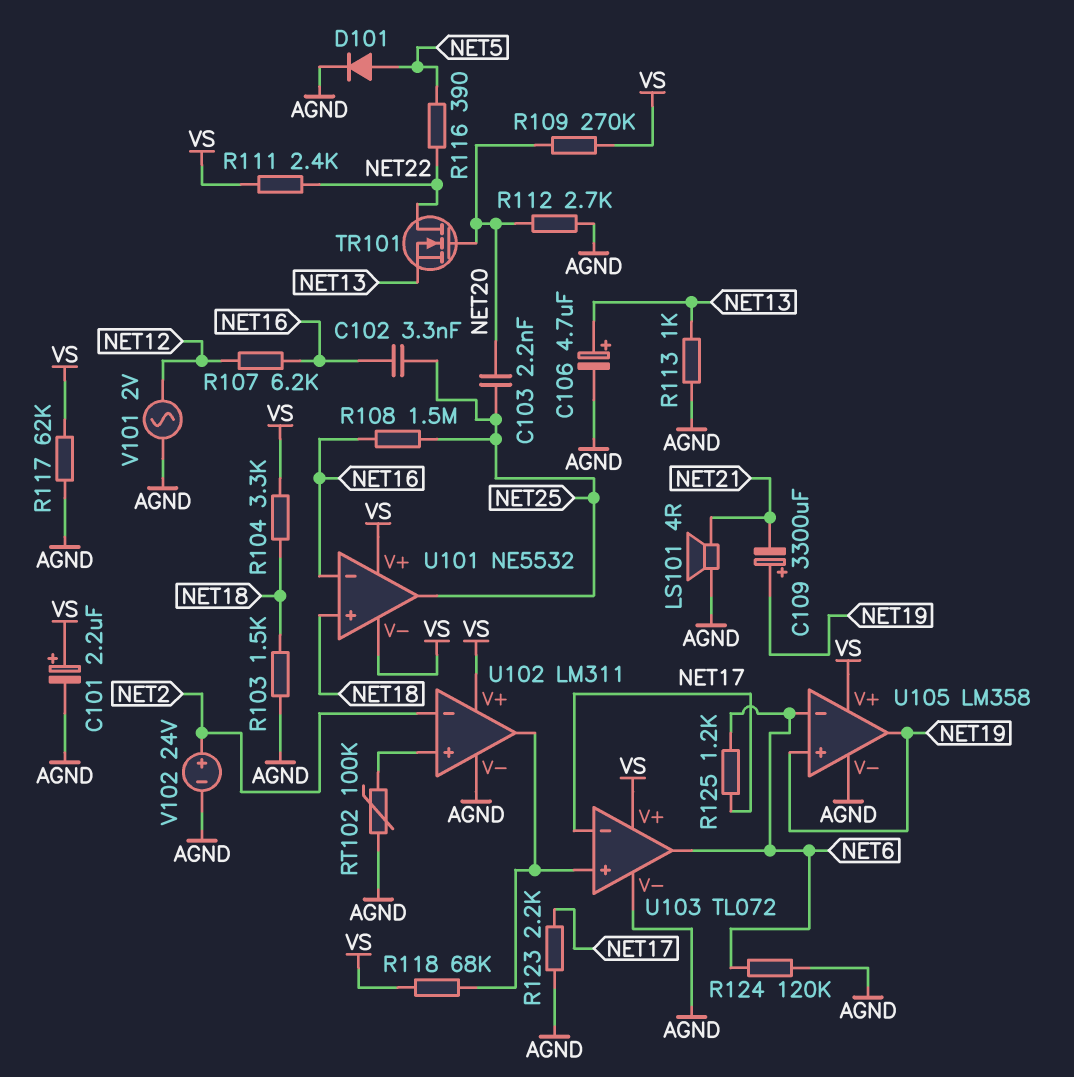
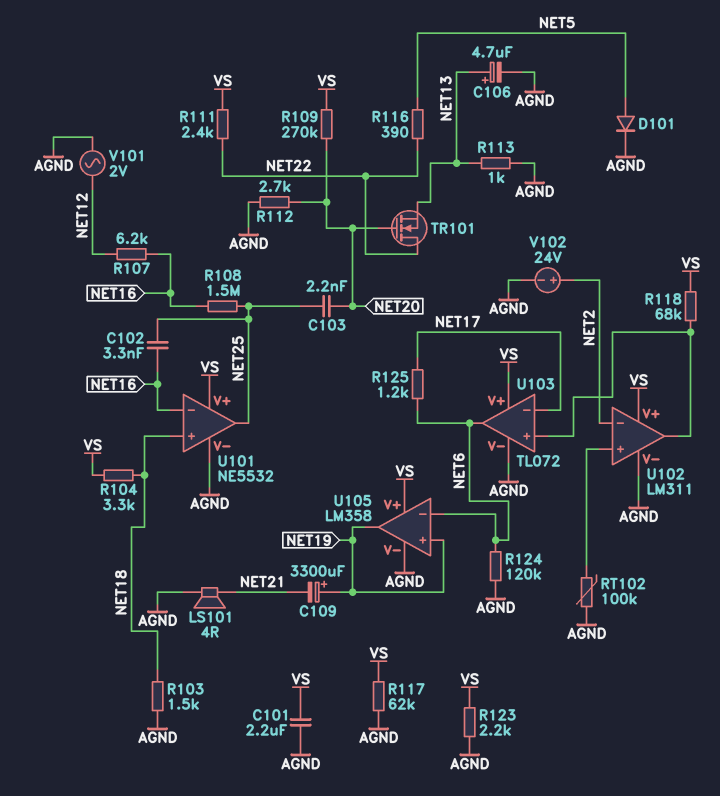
C101: 2.2uF (plus VS, minus AGND) -> 2.2uF (AGND, VS)
R123: 2.2k (AGND, NET17) -> 2.2k (AGND, VS)
U101 pin V-: VS -> AGND

